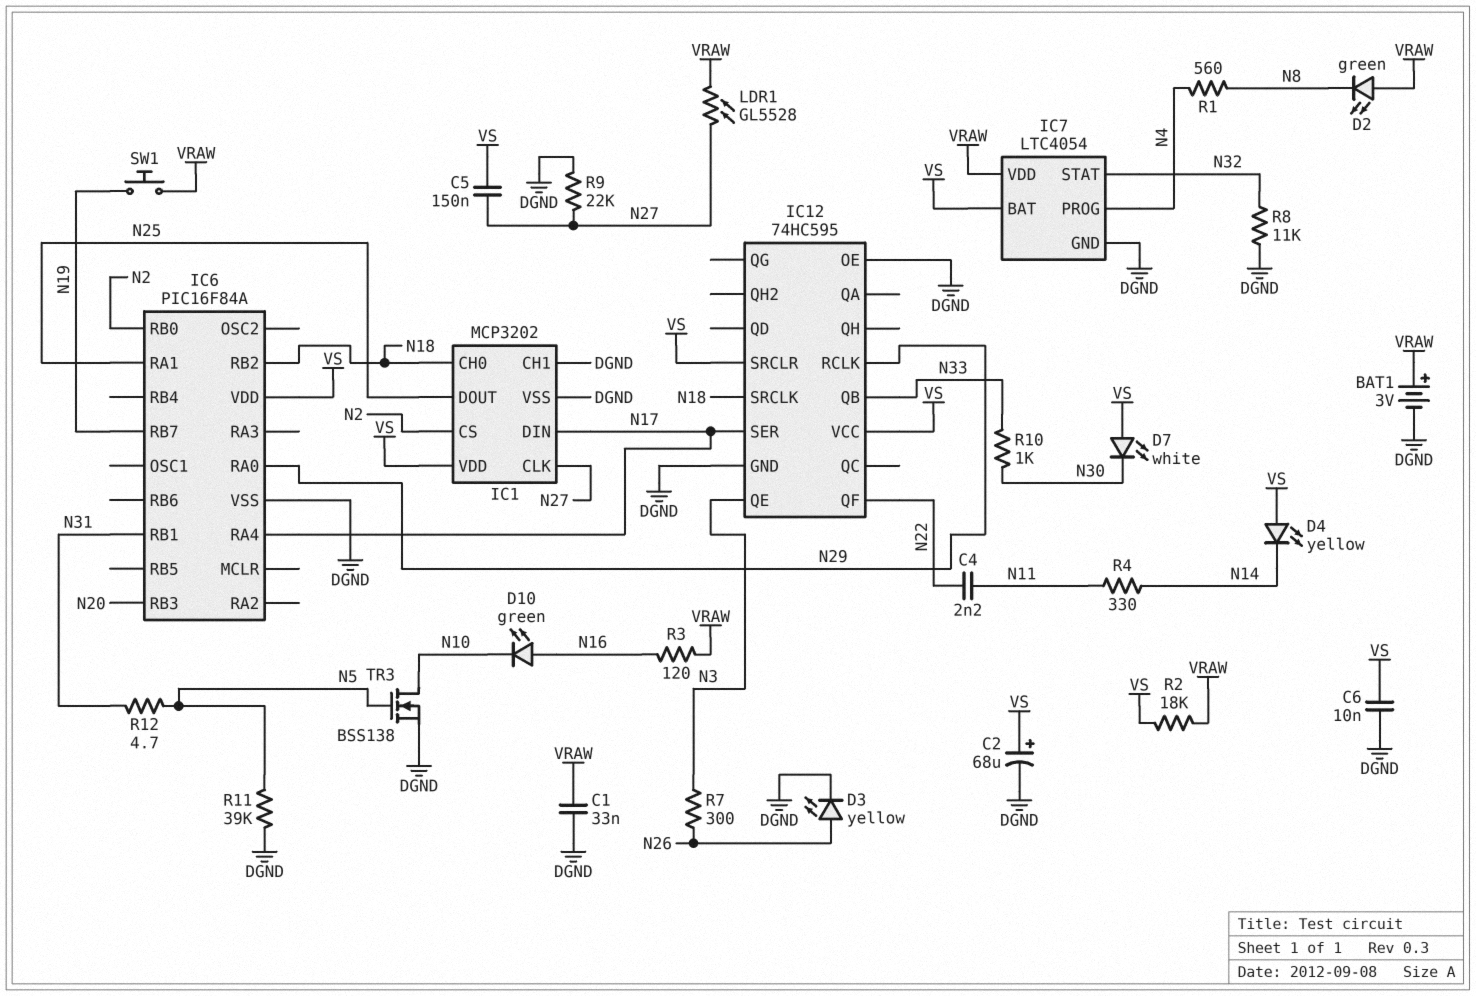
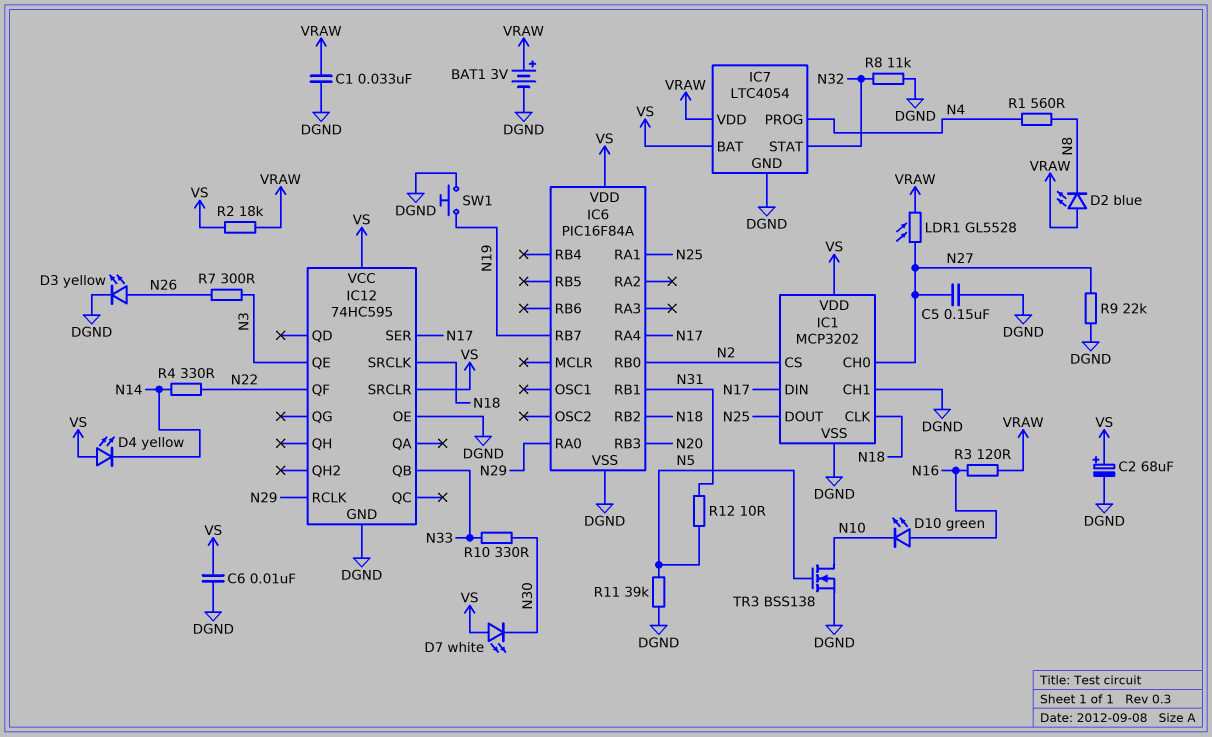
C4: 2.2nF (N11, N22) -> none
C5: 150nF (N27, VS) -> 150nF (DGND, N27)
D2: LED green (A VRAW, K N8) -> LED blue (A VRAW, K N8)
IC1 pin CH0: N18 -> N27
IC1 pin CLK: N27 -> N18
R4: 330 (N11, N14) -> 330 (N14, N22)
R10: 1k (N30, N33) -> 330 (N30, N33)
R12: 4.7 (N5, N31) -> 10 (N5, N31)
SW1: button (N19, VRAW) -> button (DGND, N19)

